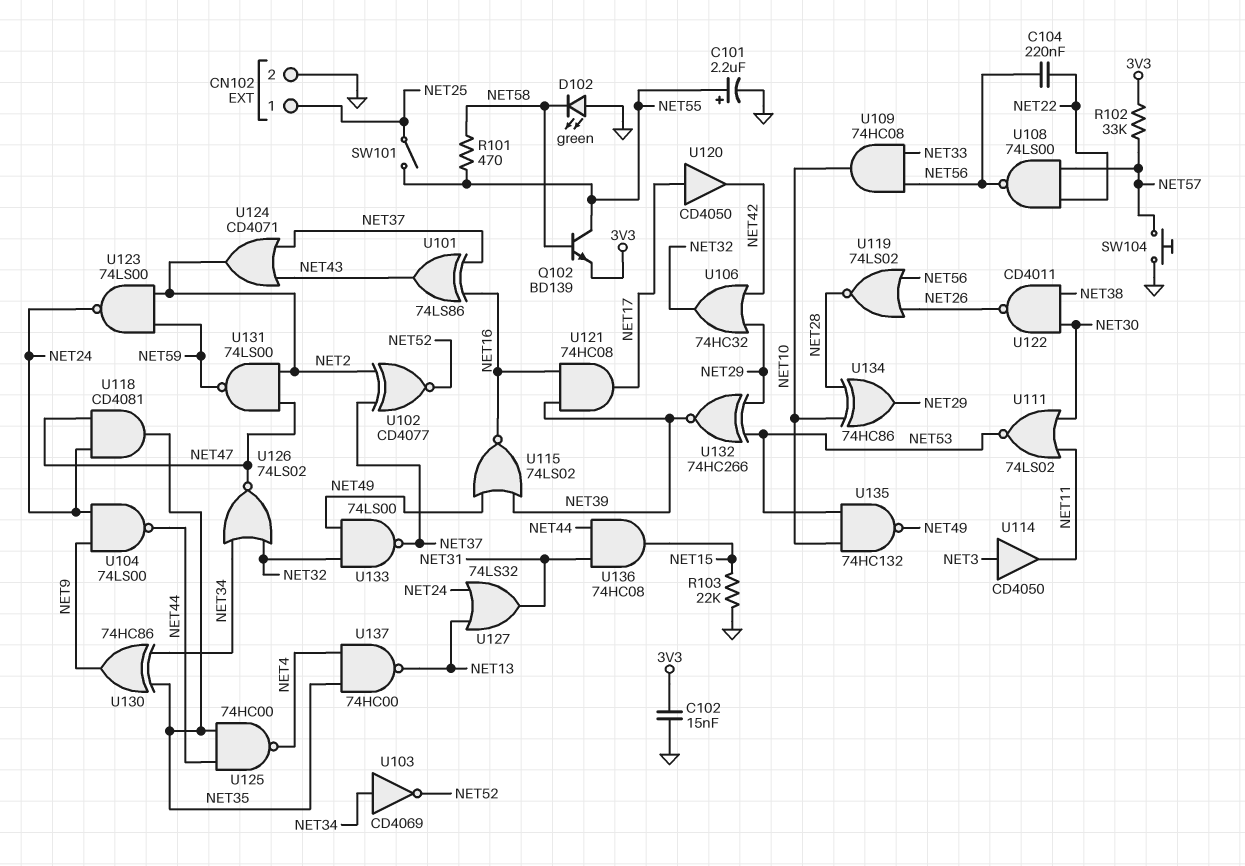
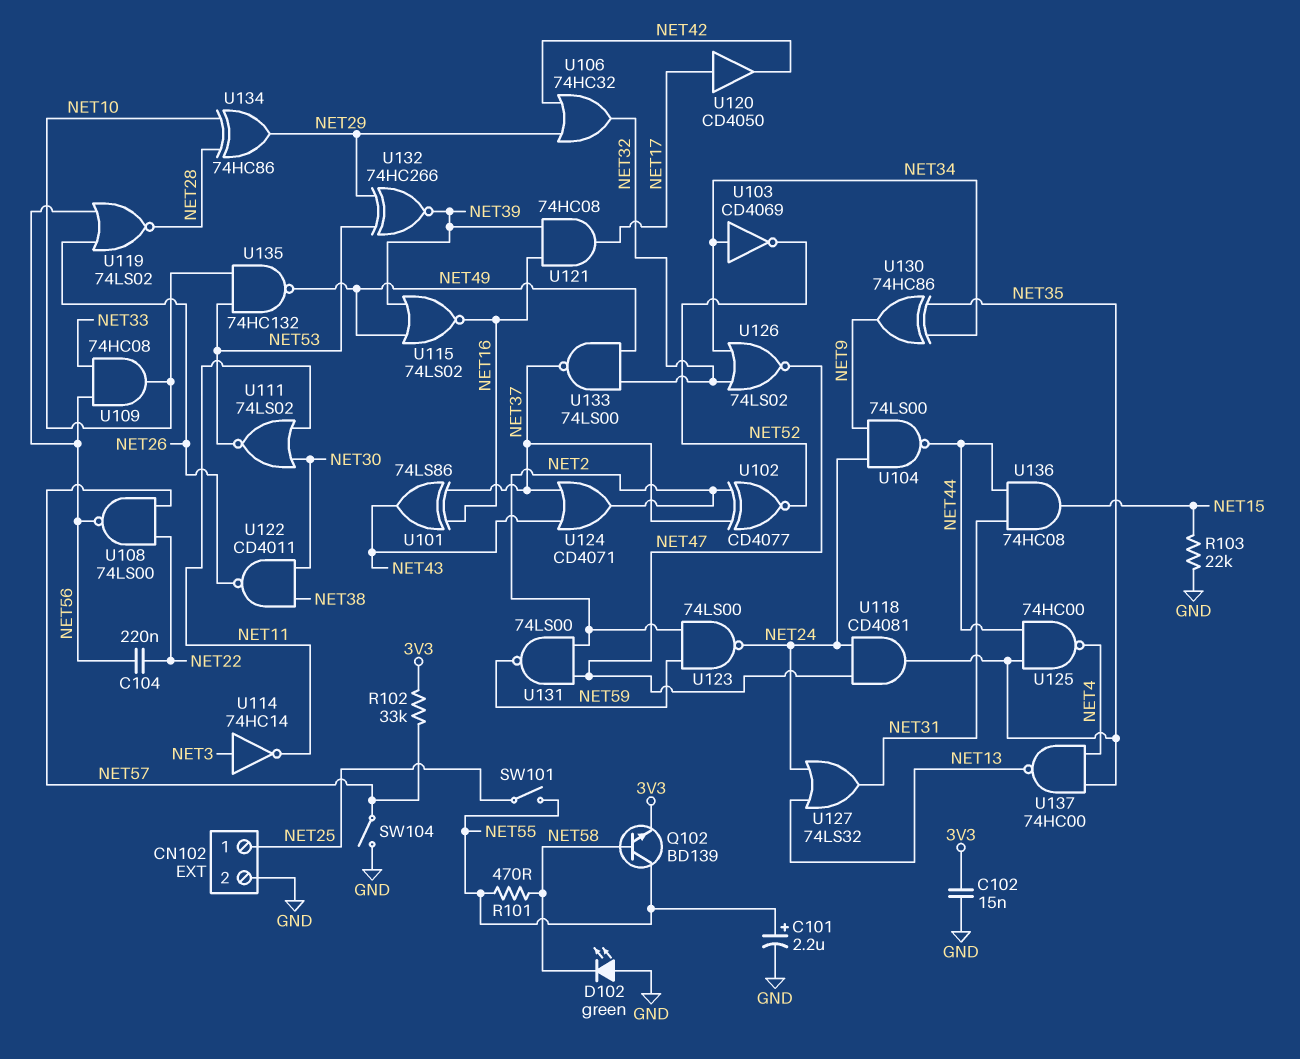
SW104: button (GND, NET57) -> switch (GND, NET57)
U114: buffer CD4050 (in NET3, out NET11) -> NOT 74HC14 (in NET3, out NET11)

